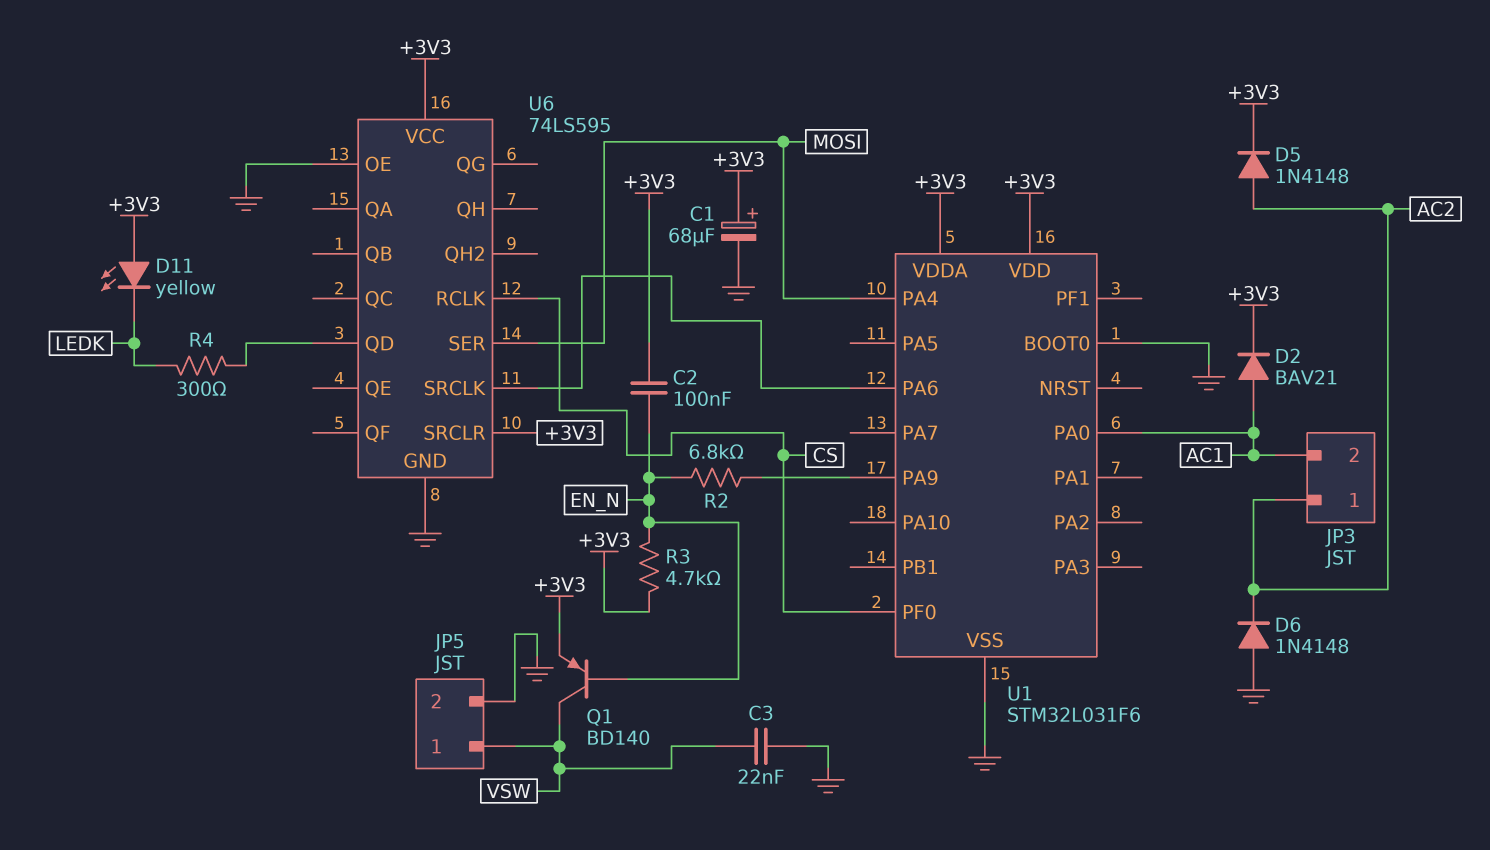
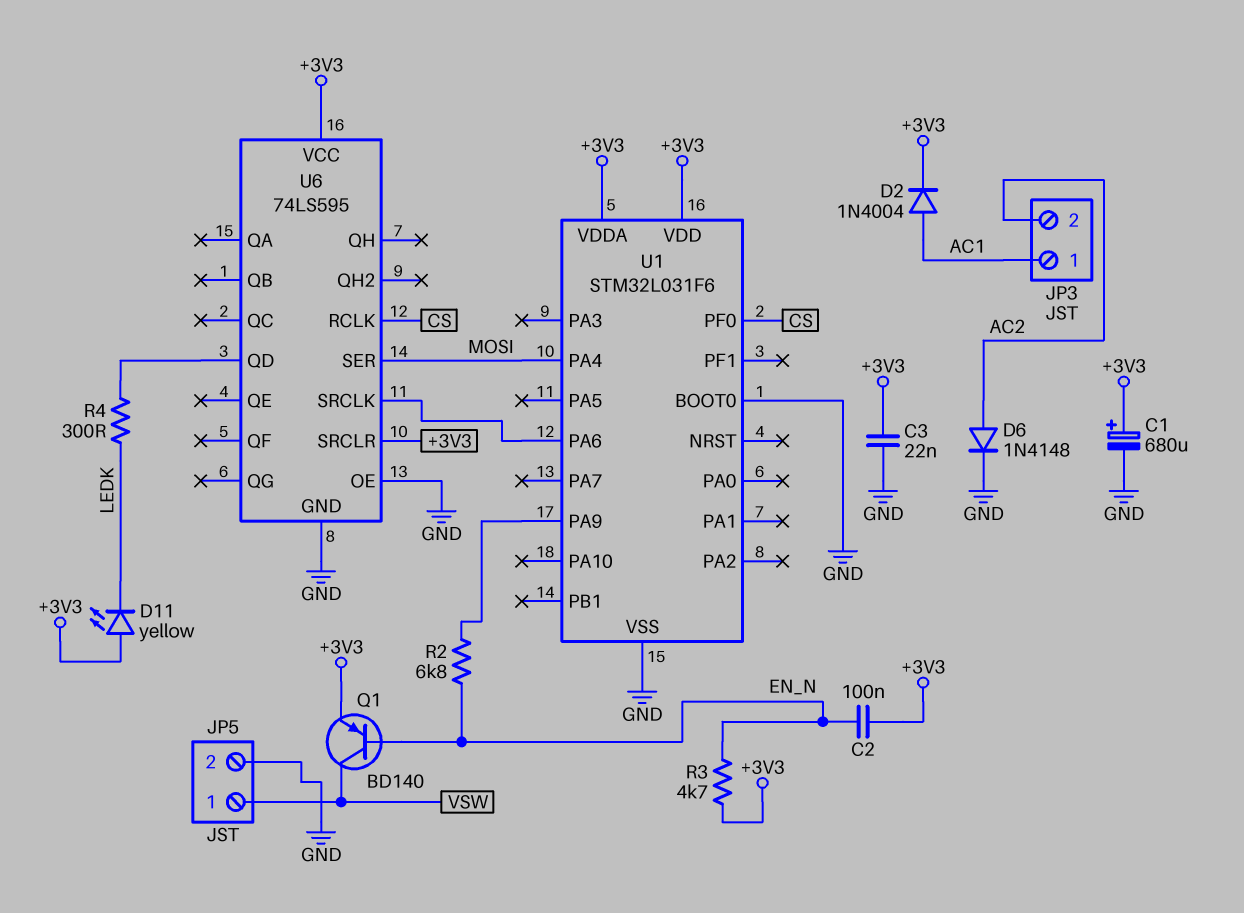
C1: 68uF (plus +3V3, minus GND) -> 680uF (plus +3V3, minus GND)
C3: 22nF (GND, VSW) -> 22nF (+3V3, GND)
D2: diode BAV21 (A AC1, K +3V3) -> diode 1N4004 (A AC1, K +3V3)
D5: diode 1N4148 (A AC2, K +3V3) -> none
D6: diode 1N4148 (A GND, K AC2) -> diode 1N4148 (A AC2, K GND)
JP3 pin 1: AC2 -> AC1
JP3 pin 2: AC1 -> AC2
U1 pin PA0: AC1 -> none

